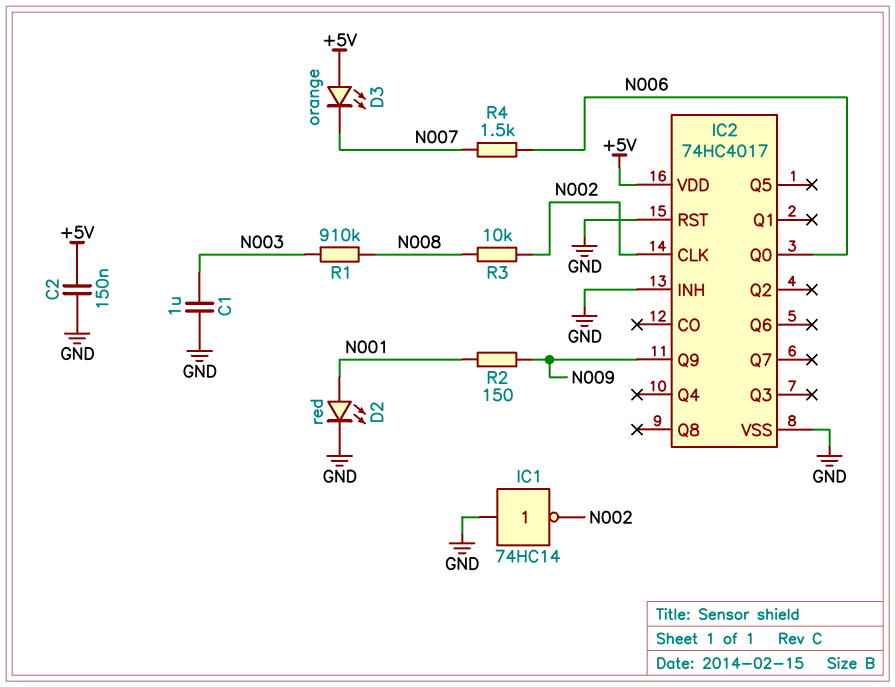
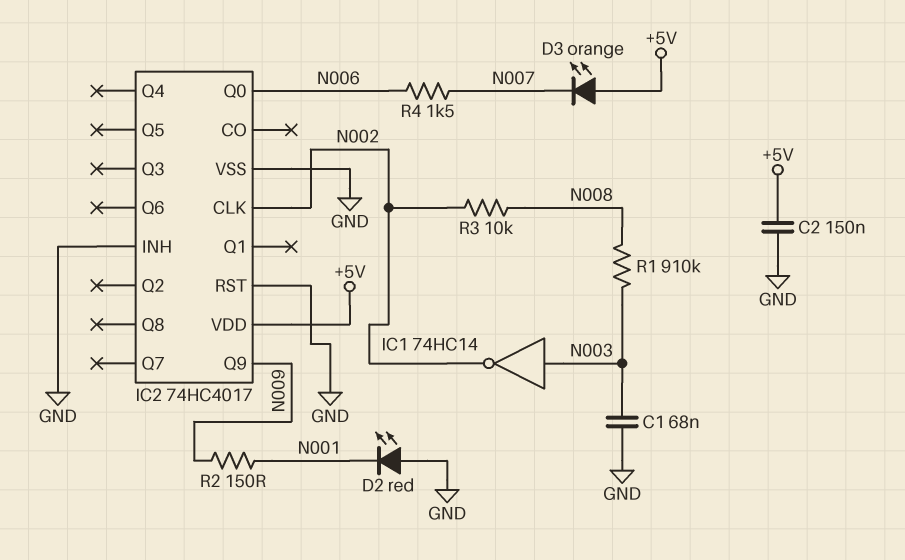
C1: 1uF (GND, N003) -> 68nF (GND, N003)
D2: LED red (A N001, K GND) -> LED red (A GND, K N001)
IC1: NOT 74HC14 (in GND, out N002) -> NOT 74HC14 (in N003, out N002)

